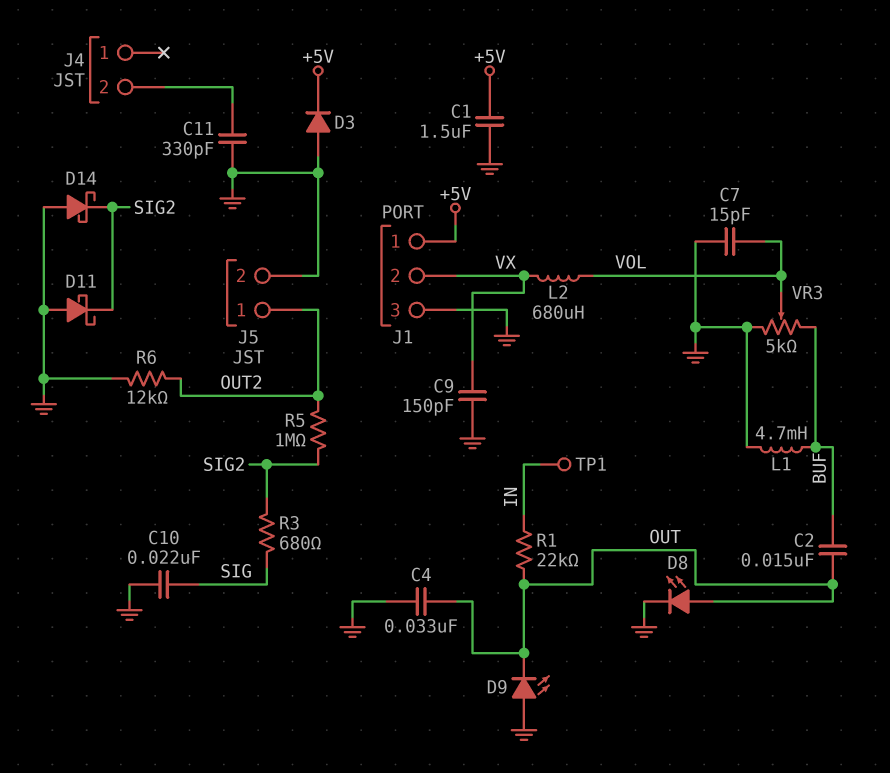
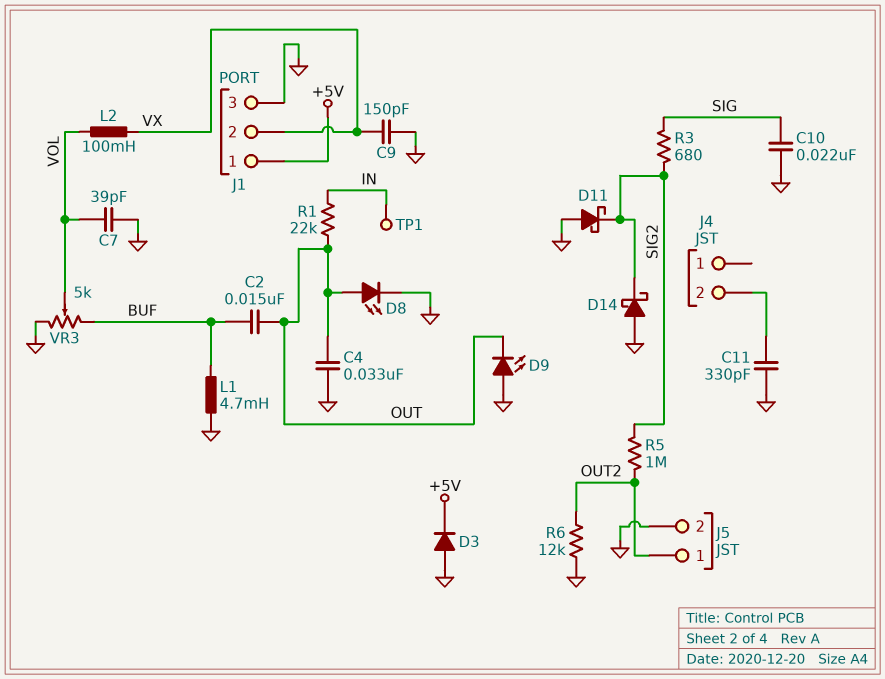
C1: 1.5uF (+5V, GND) -> none
C7: 15pF (GND, VOL) -> 39pF (GND, VOL)
L2: 680uH (VOL, VX) -> 100mH (VOL, VX)

